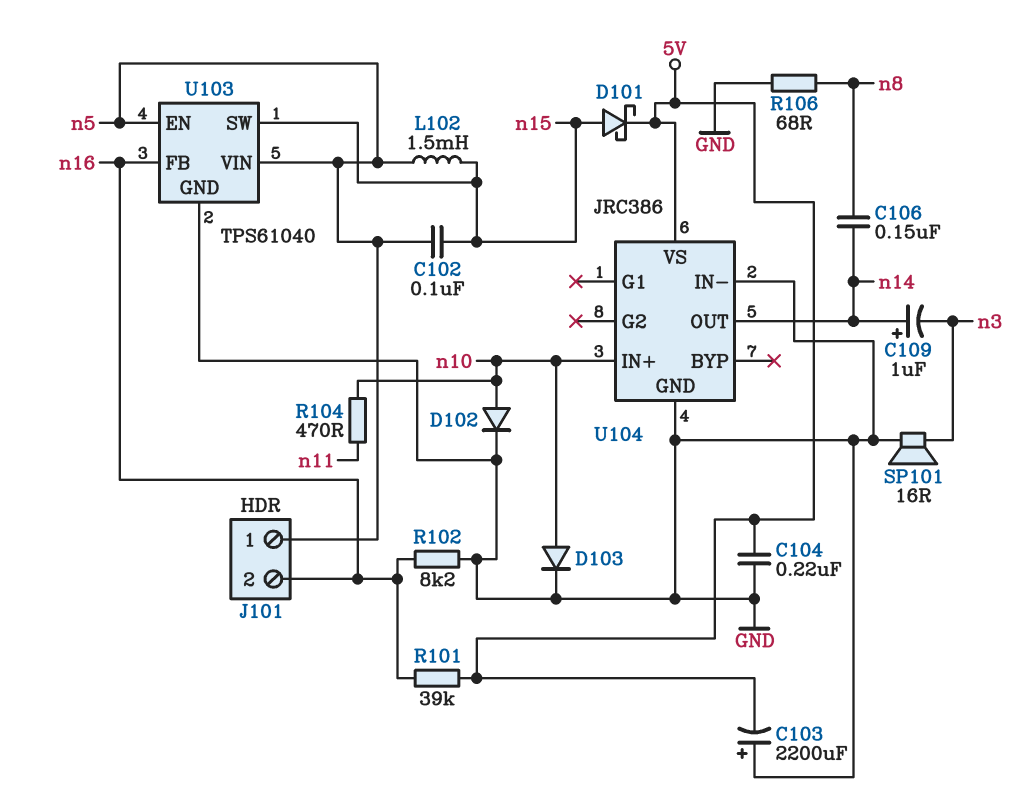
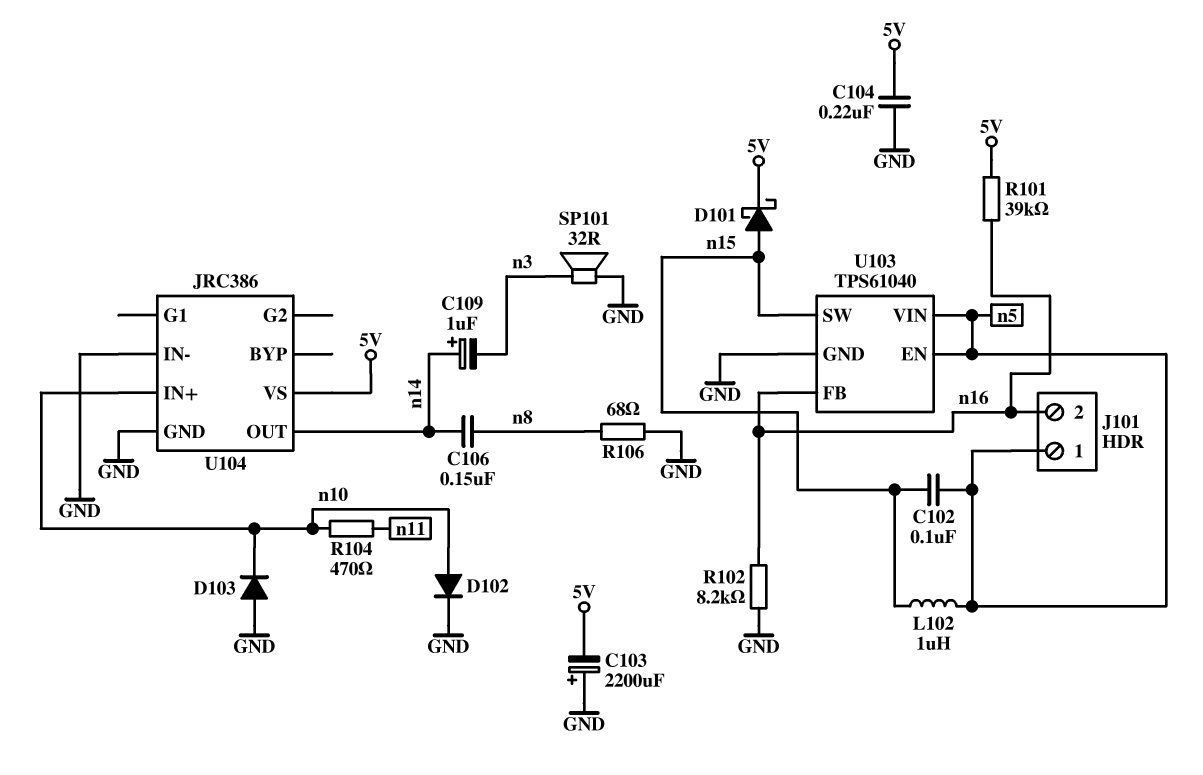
D103: diode (A n10, K GND) -> diode (A GND, K n10)
L102: 1.5mH (n5, n15) -> 1uH (n5, n15)
SP101: speaker 16R (GND, n3) -> speaker 32R (GND, n3)

